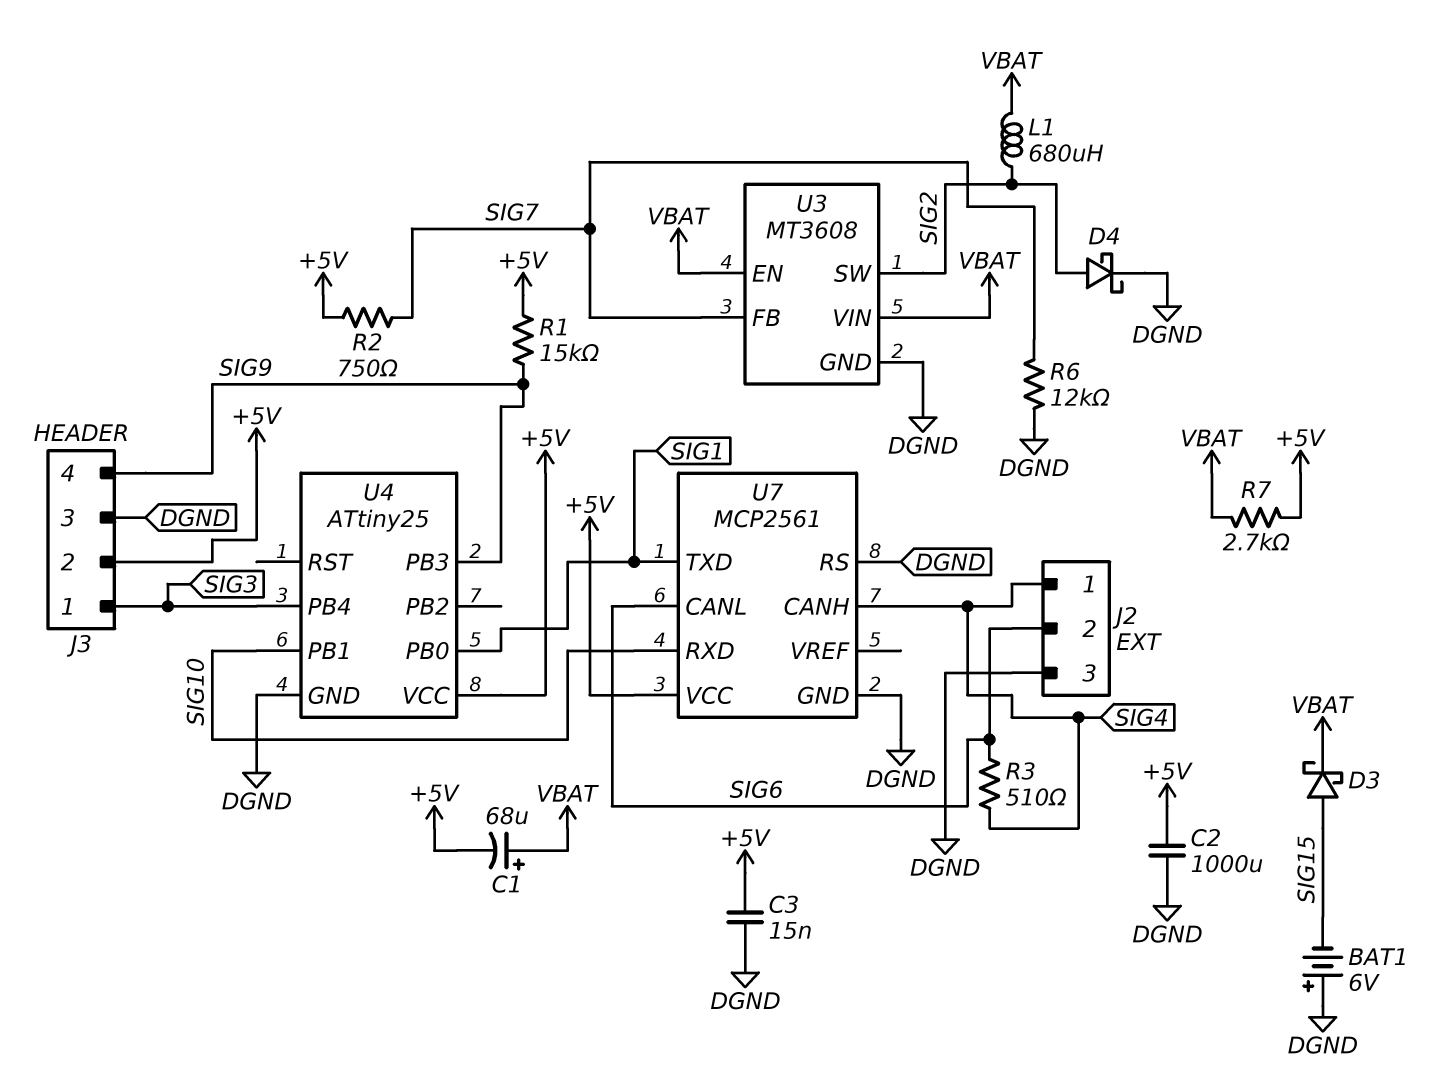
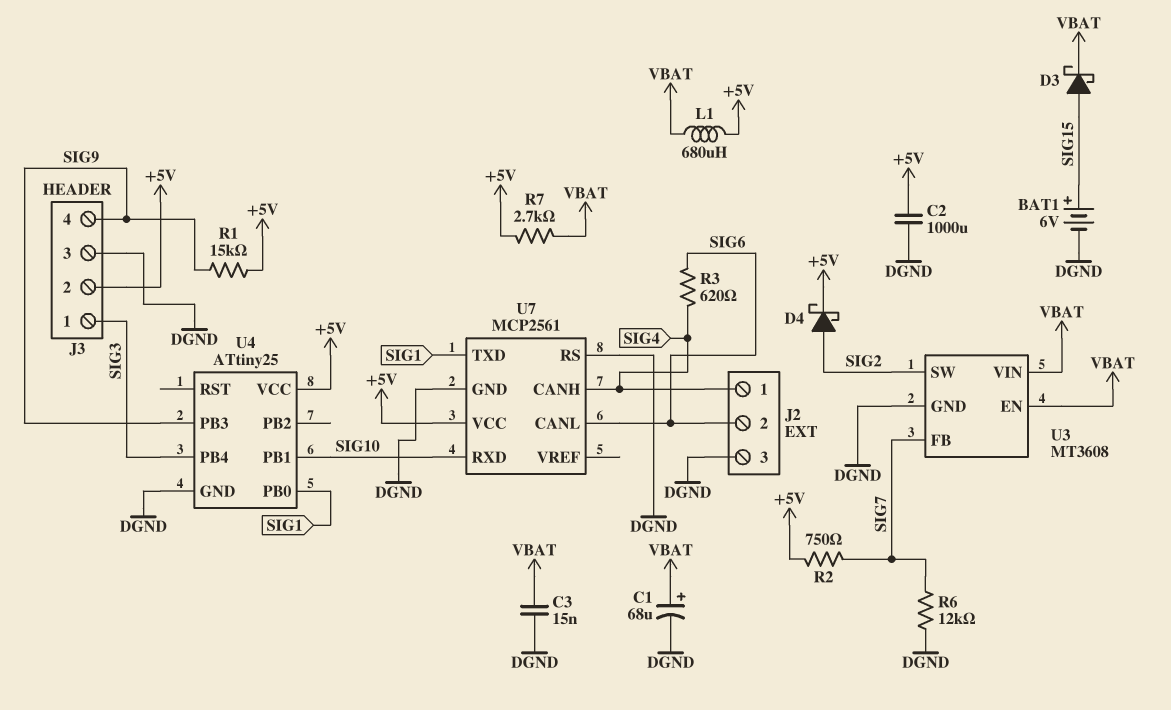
BAT1: 6V (plus DGND, minus SIG15) -> 6V (plus SIG15, minus DGND)
C1: 68uF (plus VBAT, minus +5V) -> 68uF (plus VBAT, minus DGND)
C3: 15nF (+5V, DGND) -> 15nF (DGND, VBAT)
D4: schottky (A SIG2, K DGND) -> schottky (A SIG2, K +5V)
L1: 680uH (SIG2, VBAT) -> 680uH (+5V, VBAT)
R3: 510 (SIG4, SIG6) -> 620 (SIG4, SIG6)

